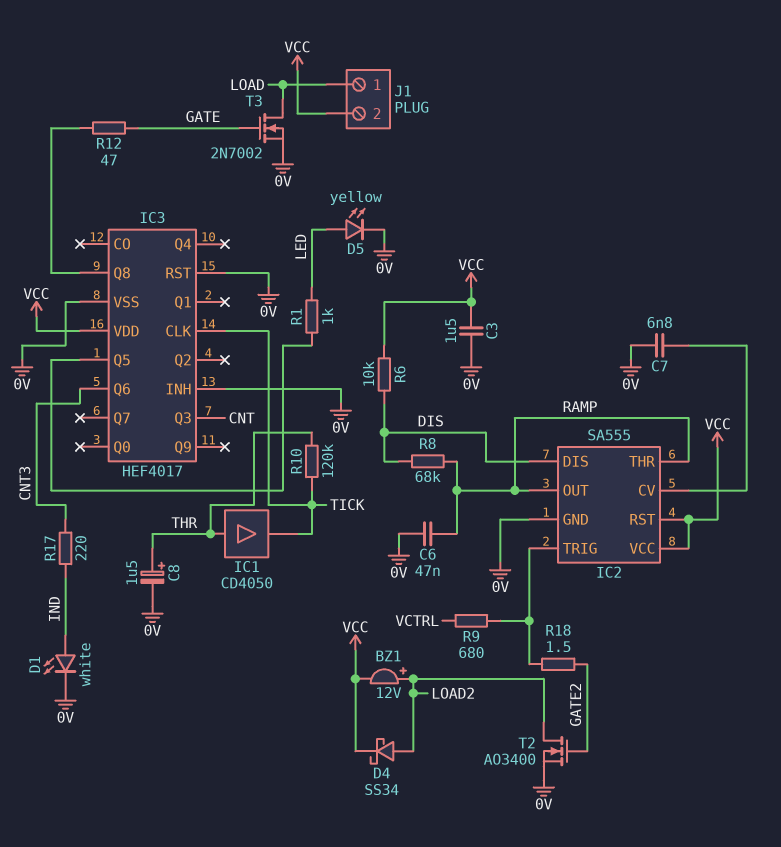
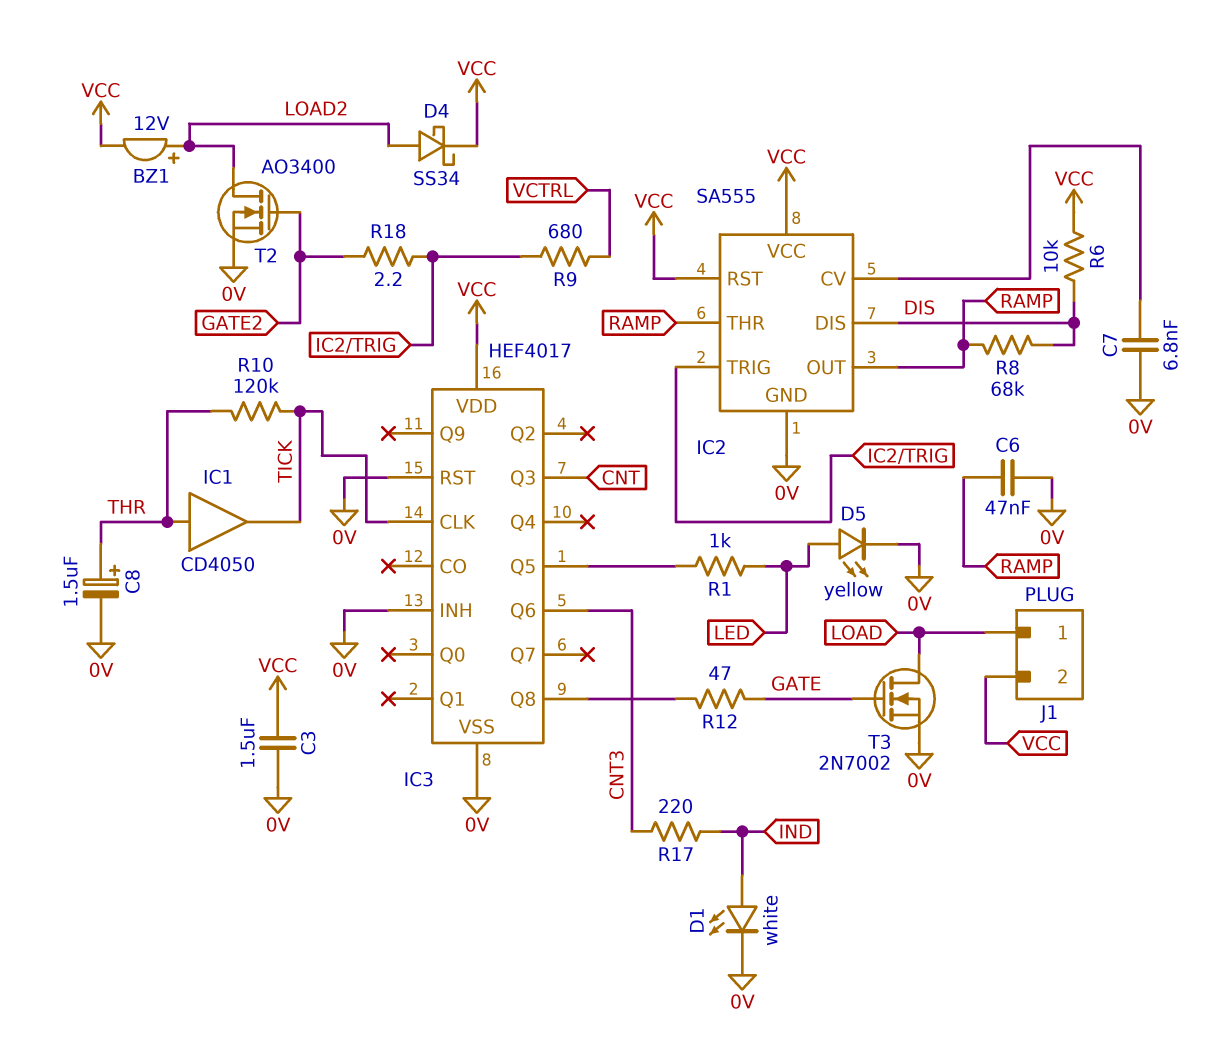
R18: 1.5 (GATE2, IC2/TRIG) -> 2.2 (GATE2, IC2/TRIG)

